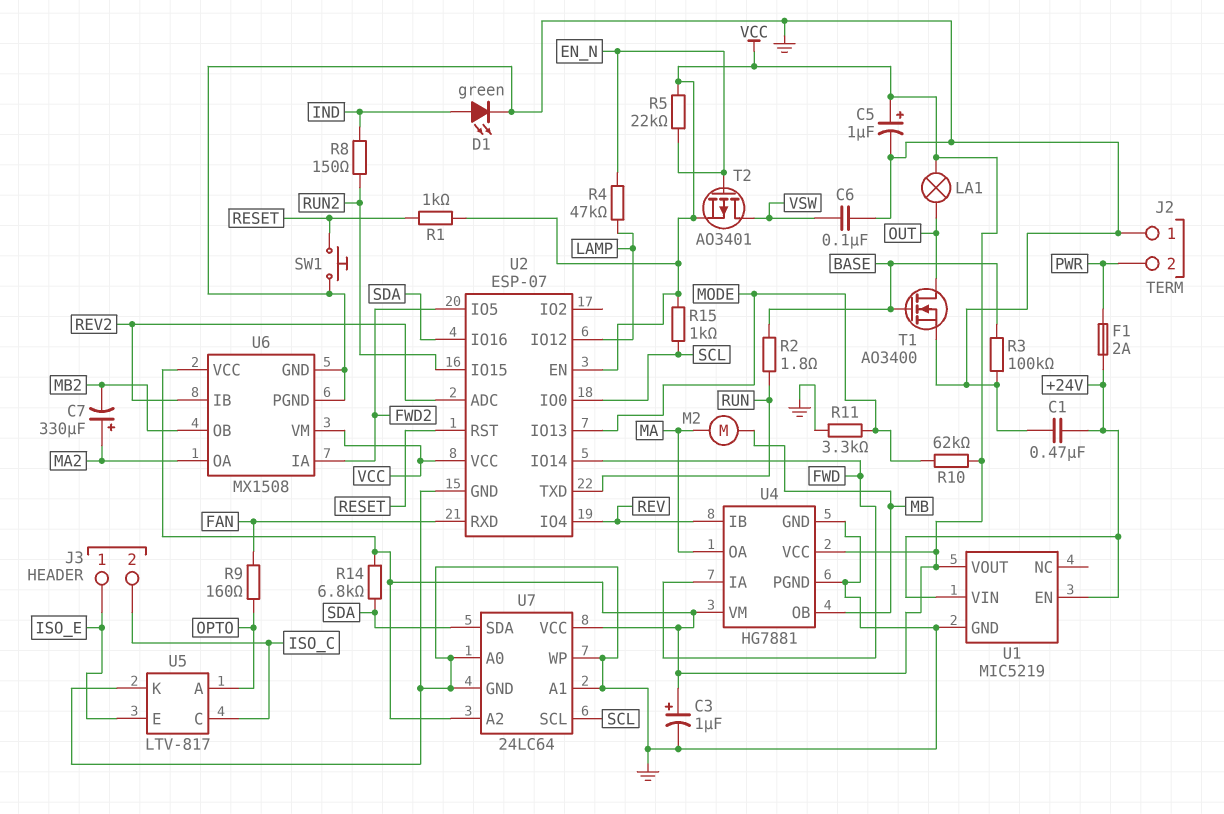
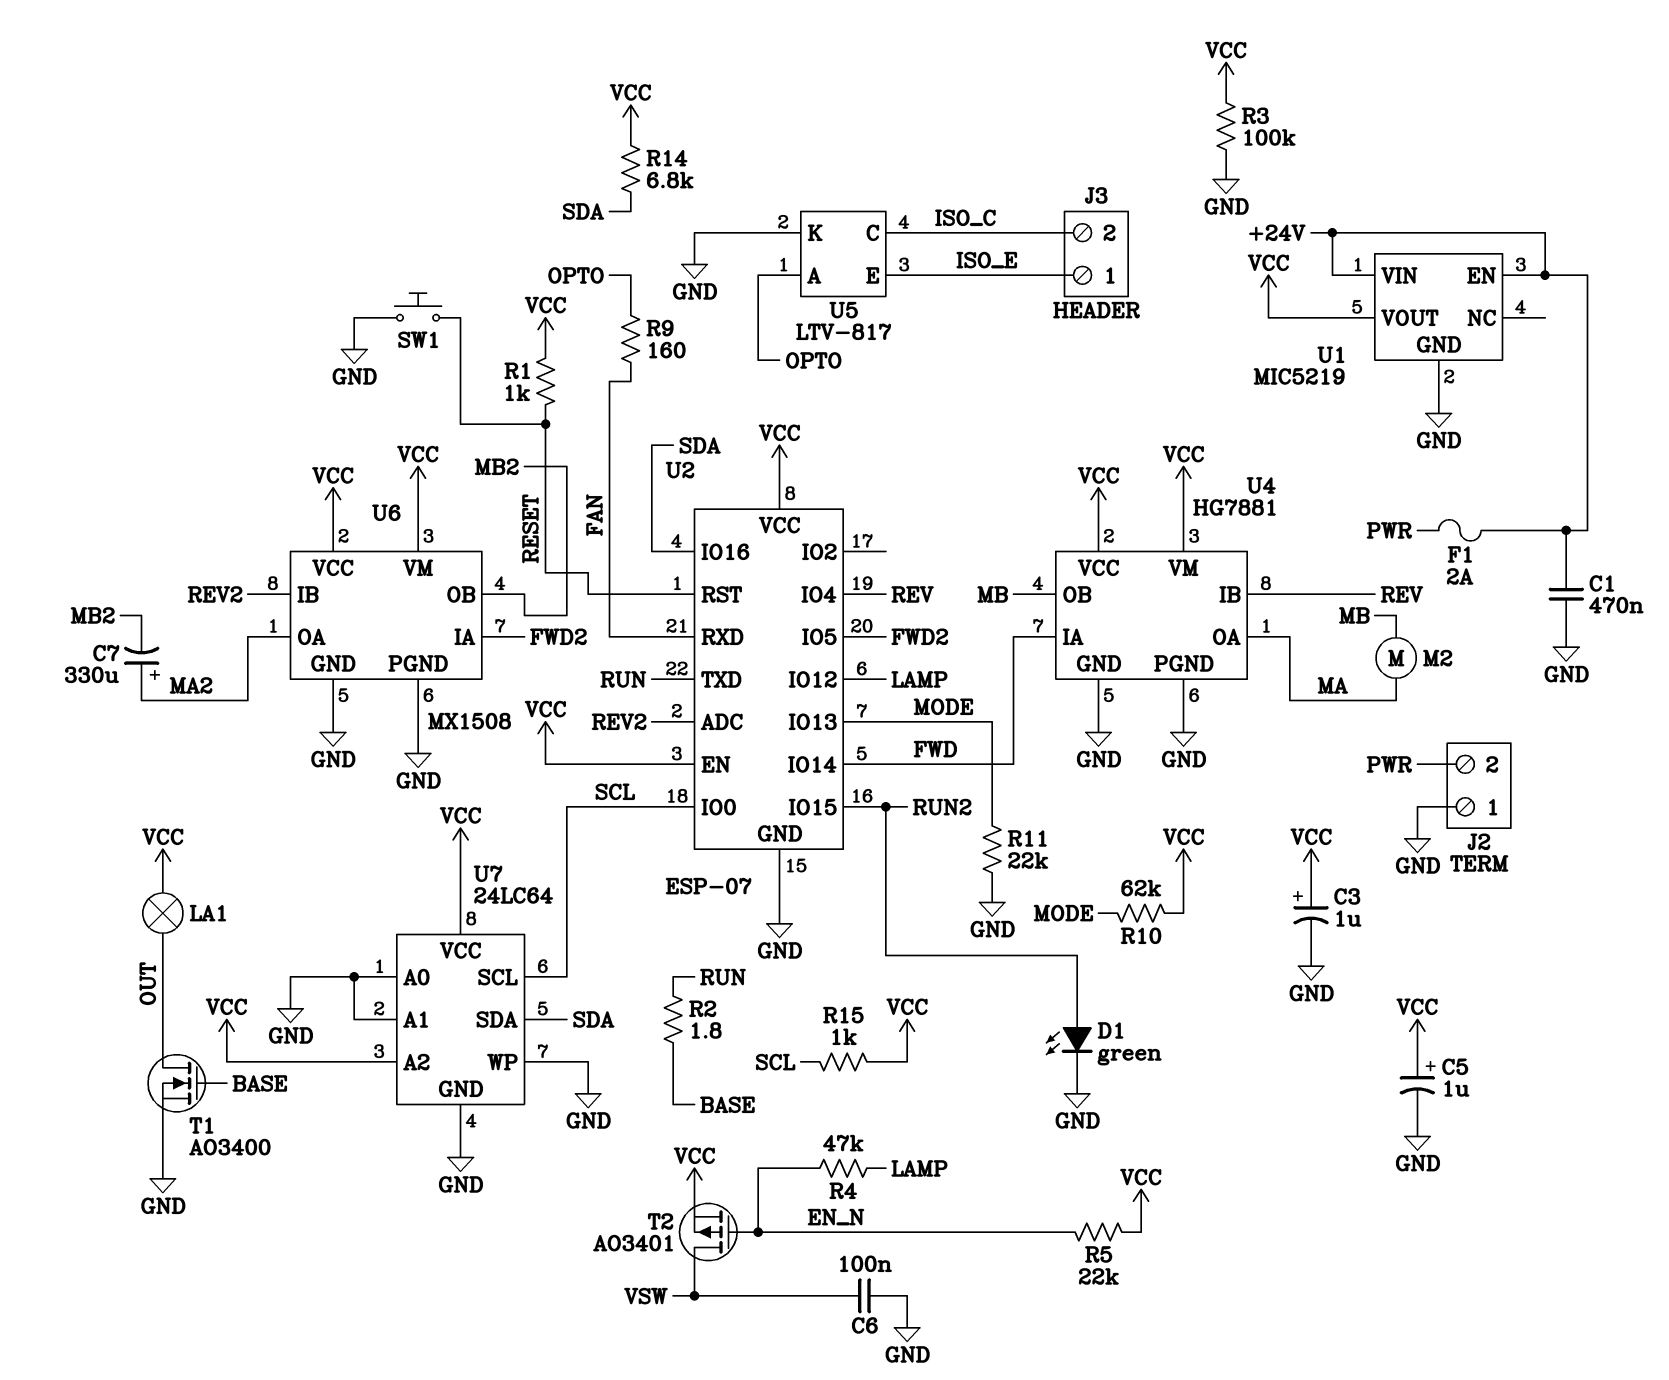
D1: LED green (A IND, K GND) -> LED green (A RUN2, K GND)
R3: 100k (BASE, GND) -> 100k (GND, VCC)
R8: 150 (IND, RUN2) -> none
R11: 3.3k (GND, MODE) -> 22k (GND, MODE)

